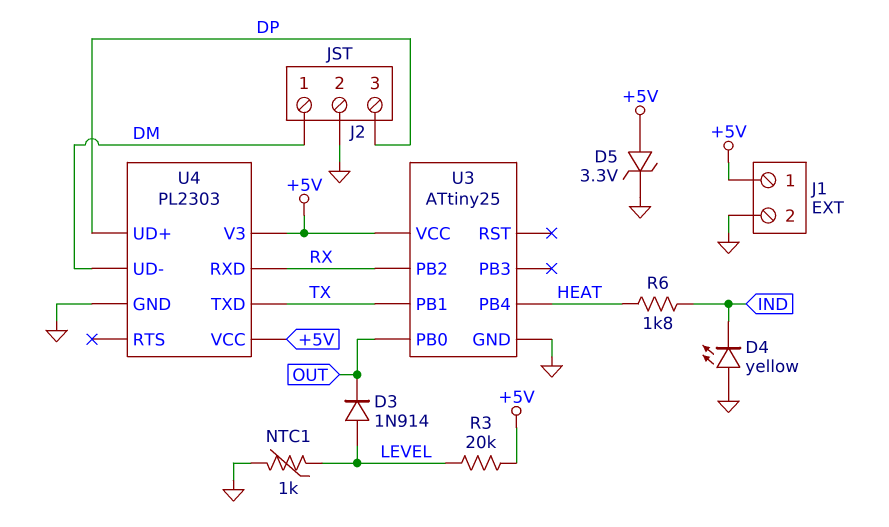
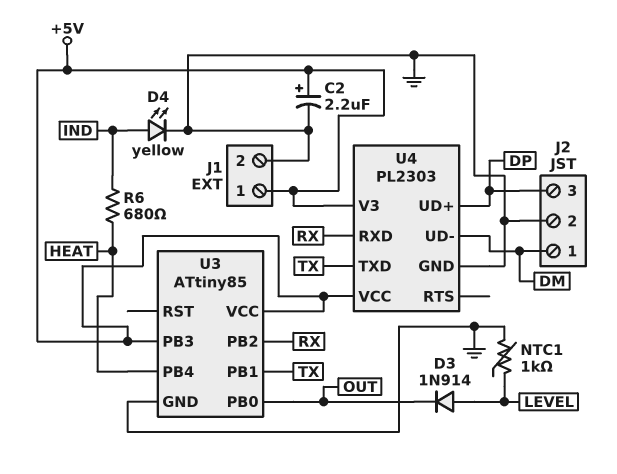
C2: none -> 2.2uF (plus +5V, minus GND)
D4: LED yellow (A GND, K IND) -> LED yellow (A IND, K GND)
D5: zener 3.3V (A +5V, K GND) -> none
R3: 20k (+5V, LEVEL) -> none
R6: 1.8k (HEAT, IND) -> 680 (HEAT, IND)
U3: ATtiny25 -> ATtiny85
U3 pin PB3: none -> +5V

